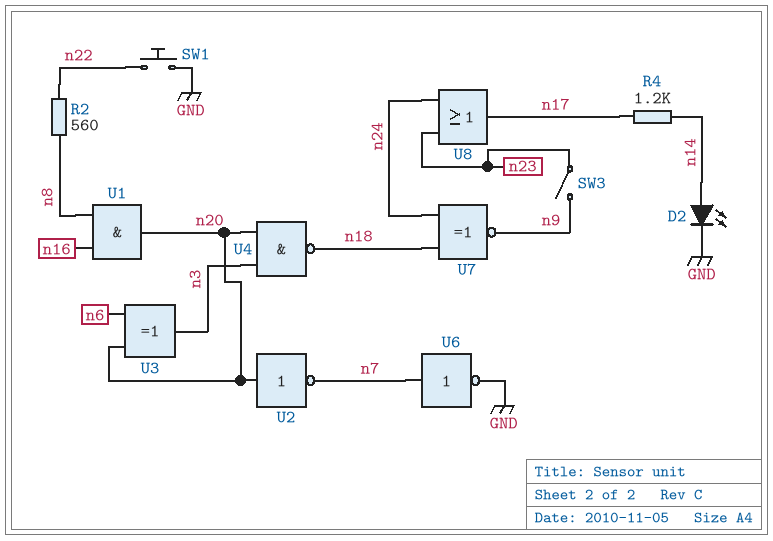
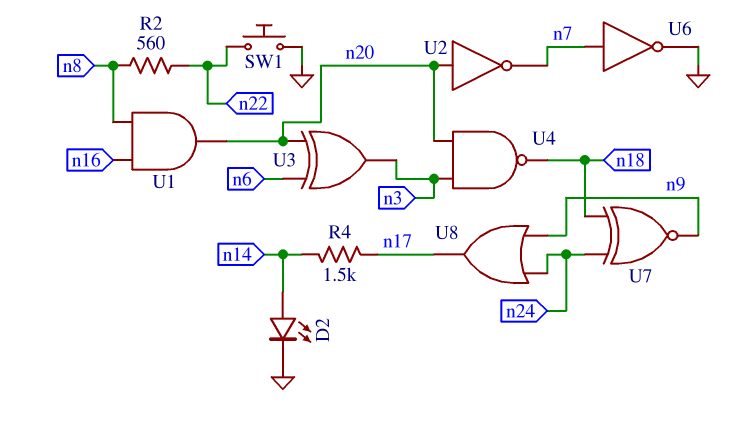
R4: 1.2k (n14, n17) -> 1.5k (n14, n17)
SW3: switch (n9, n23) -> none
U8: OR (in n23, in n24, out n17) -> OR (in n9, in n24, out n17)

